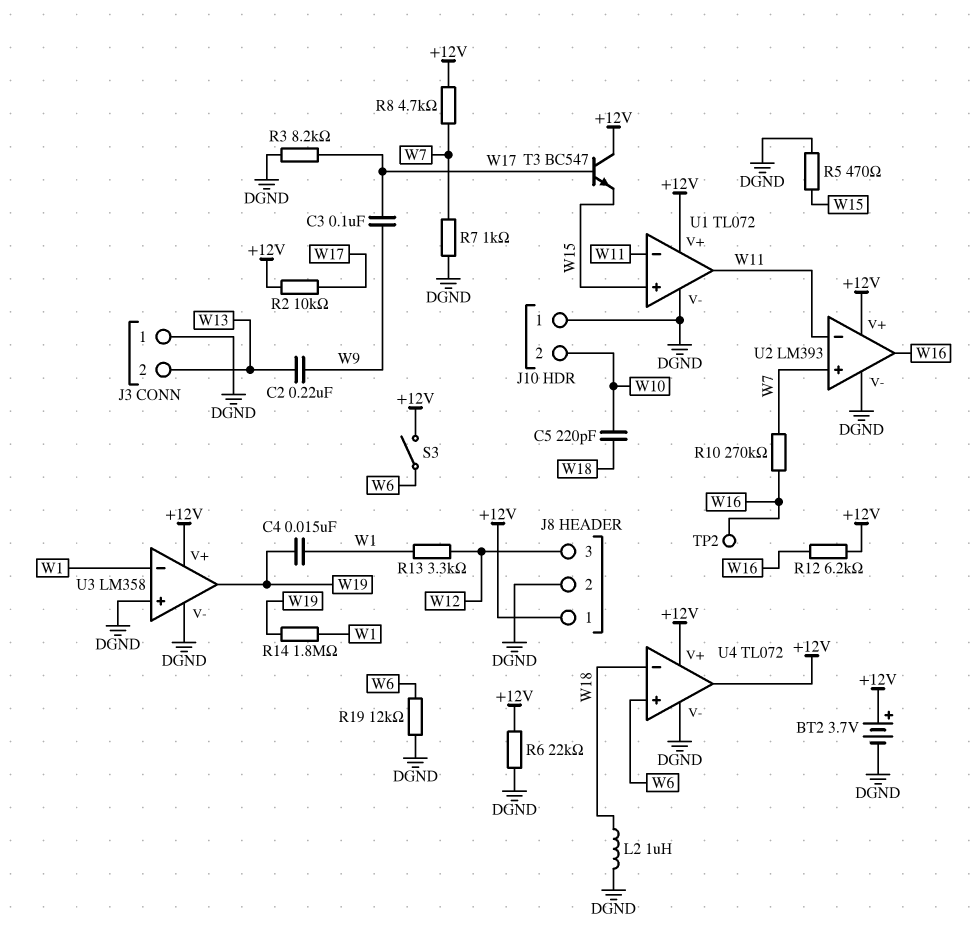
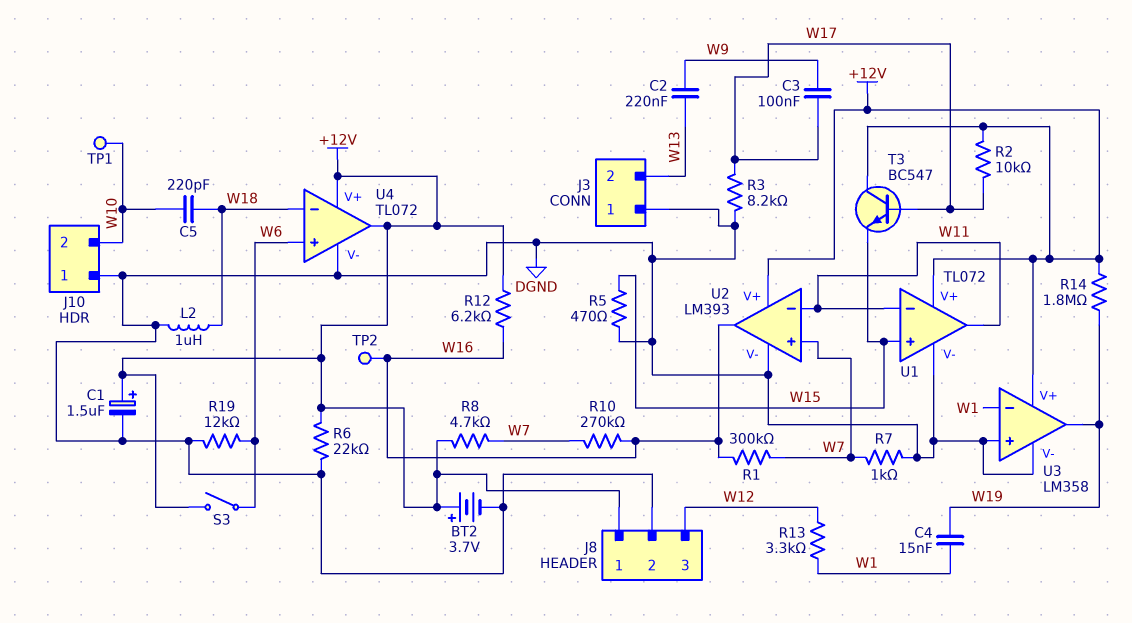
C1: none -> 1.5uF (plus +12V, minus DGND)
R1: none -> 300k (W7, W16)
R14: 1.8M (W1, W19) -> 1.8M (+12V, W19)
TP1: none -> test point (W10)

